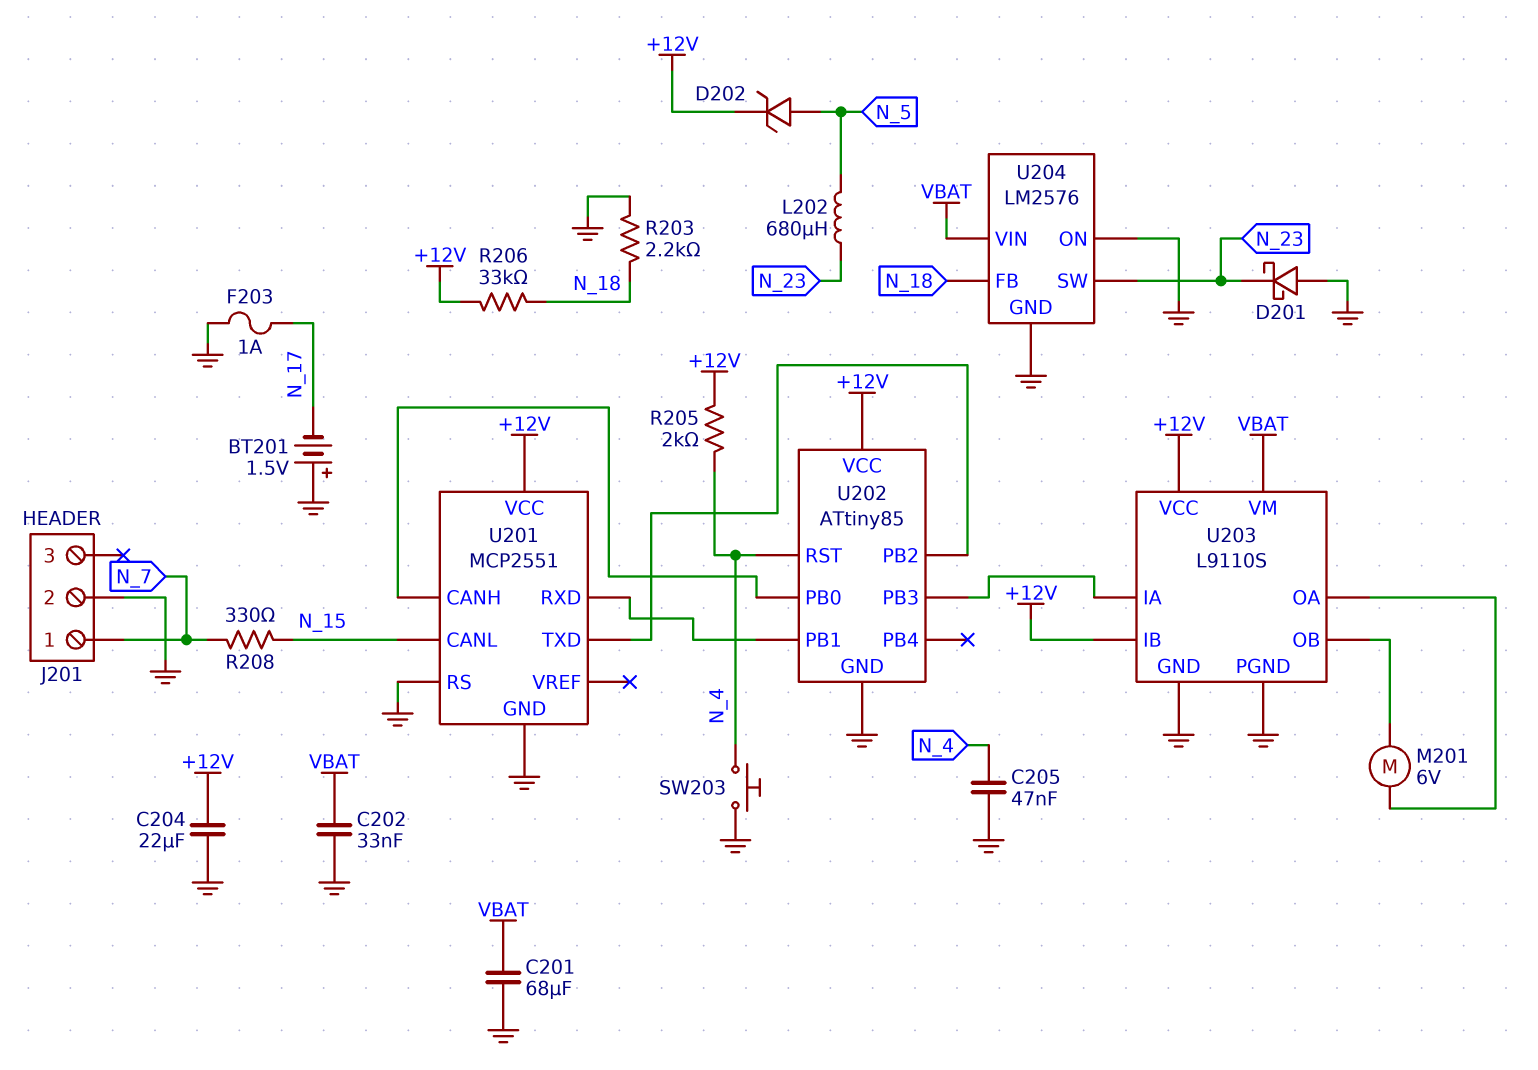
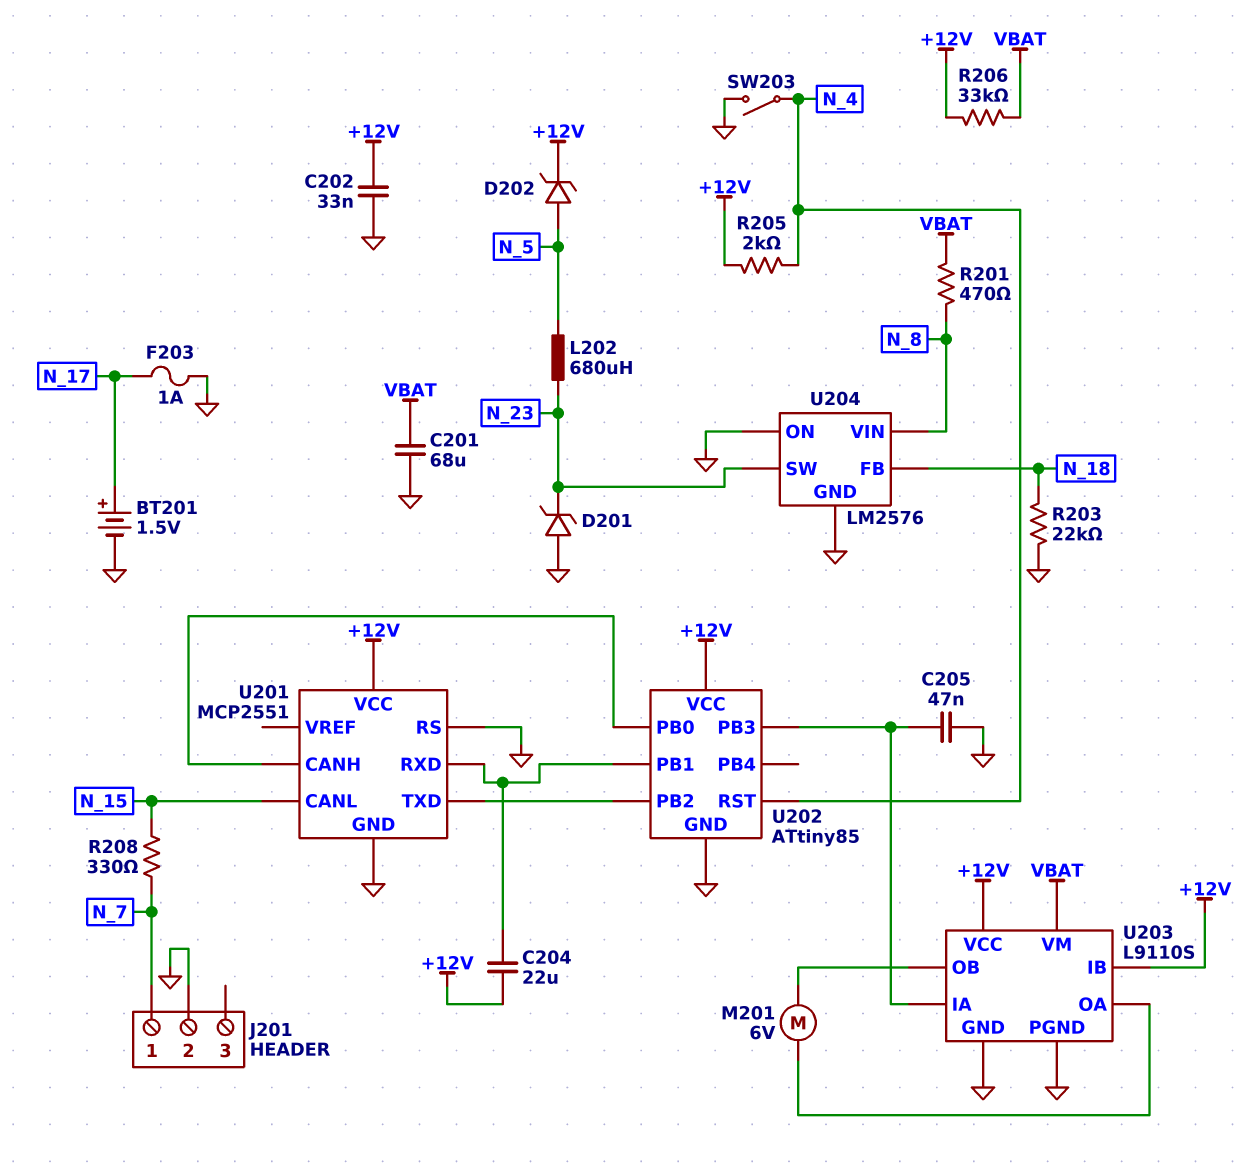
BT201: 1.5V (plus GND, minus N_17) -> 1.5V (plus N_17, minus GND)
C202: 33nF (GND, VBAT) -> 33nF (+12V, GND)
C204: 22uF (+12V, GND) -> 22uF (+12V, U201/RXD)
C205: 47nF (GND, N_4) -> 47nF (GND, U202/PB3)
D201: schottky (A GND, K N_23) -> zener (A GND, K N_23)
R201: none -> 470 (N_8, VBAT)
R203: 2.2k (GND, N_18) -> 22k (GND, N_18)
R206: 33k (+12V, N_18) -> 33k (+12V, VBAT)
SW203: button (GND, N_4) -> switch (GND, N_4)
U204 pin VIN: VBAT -> N_8

